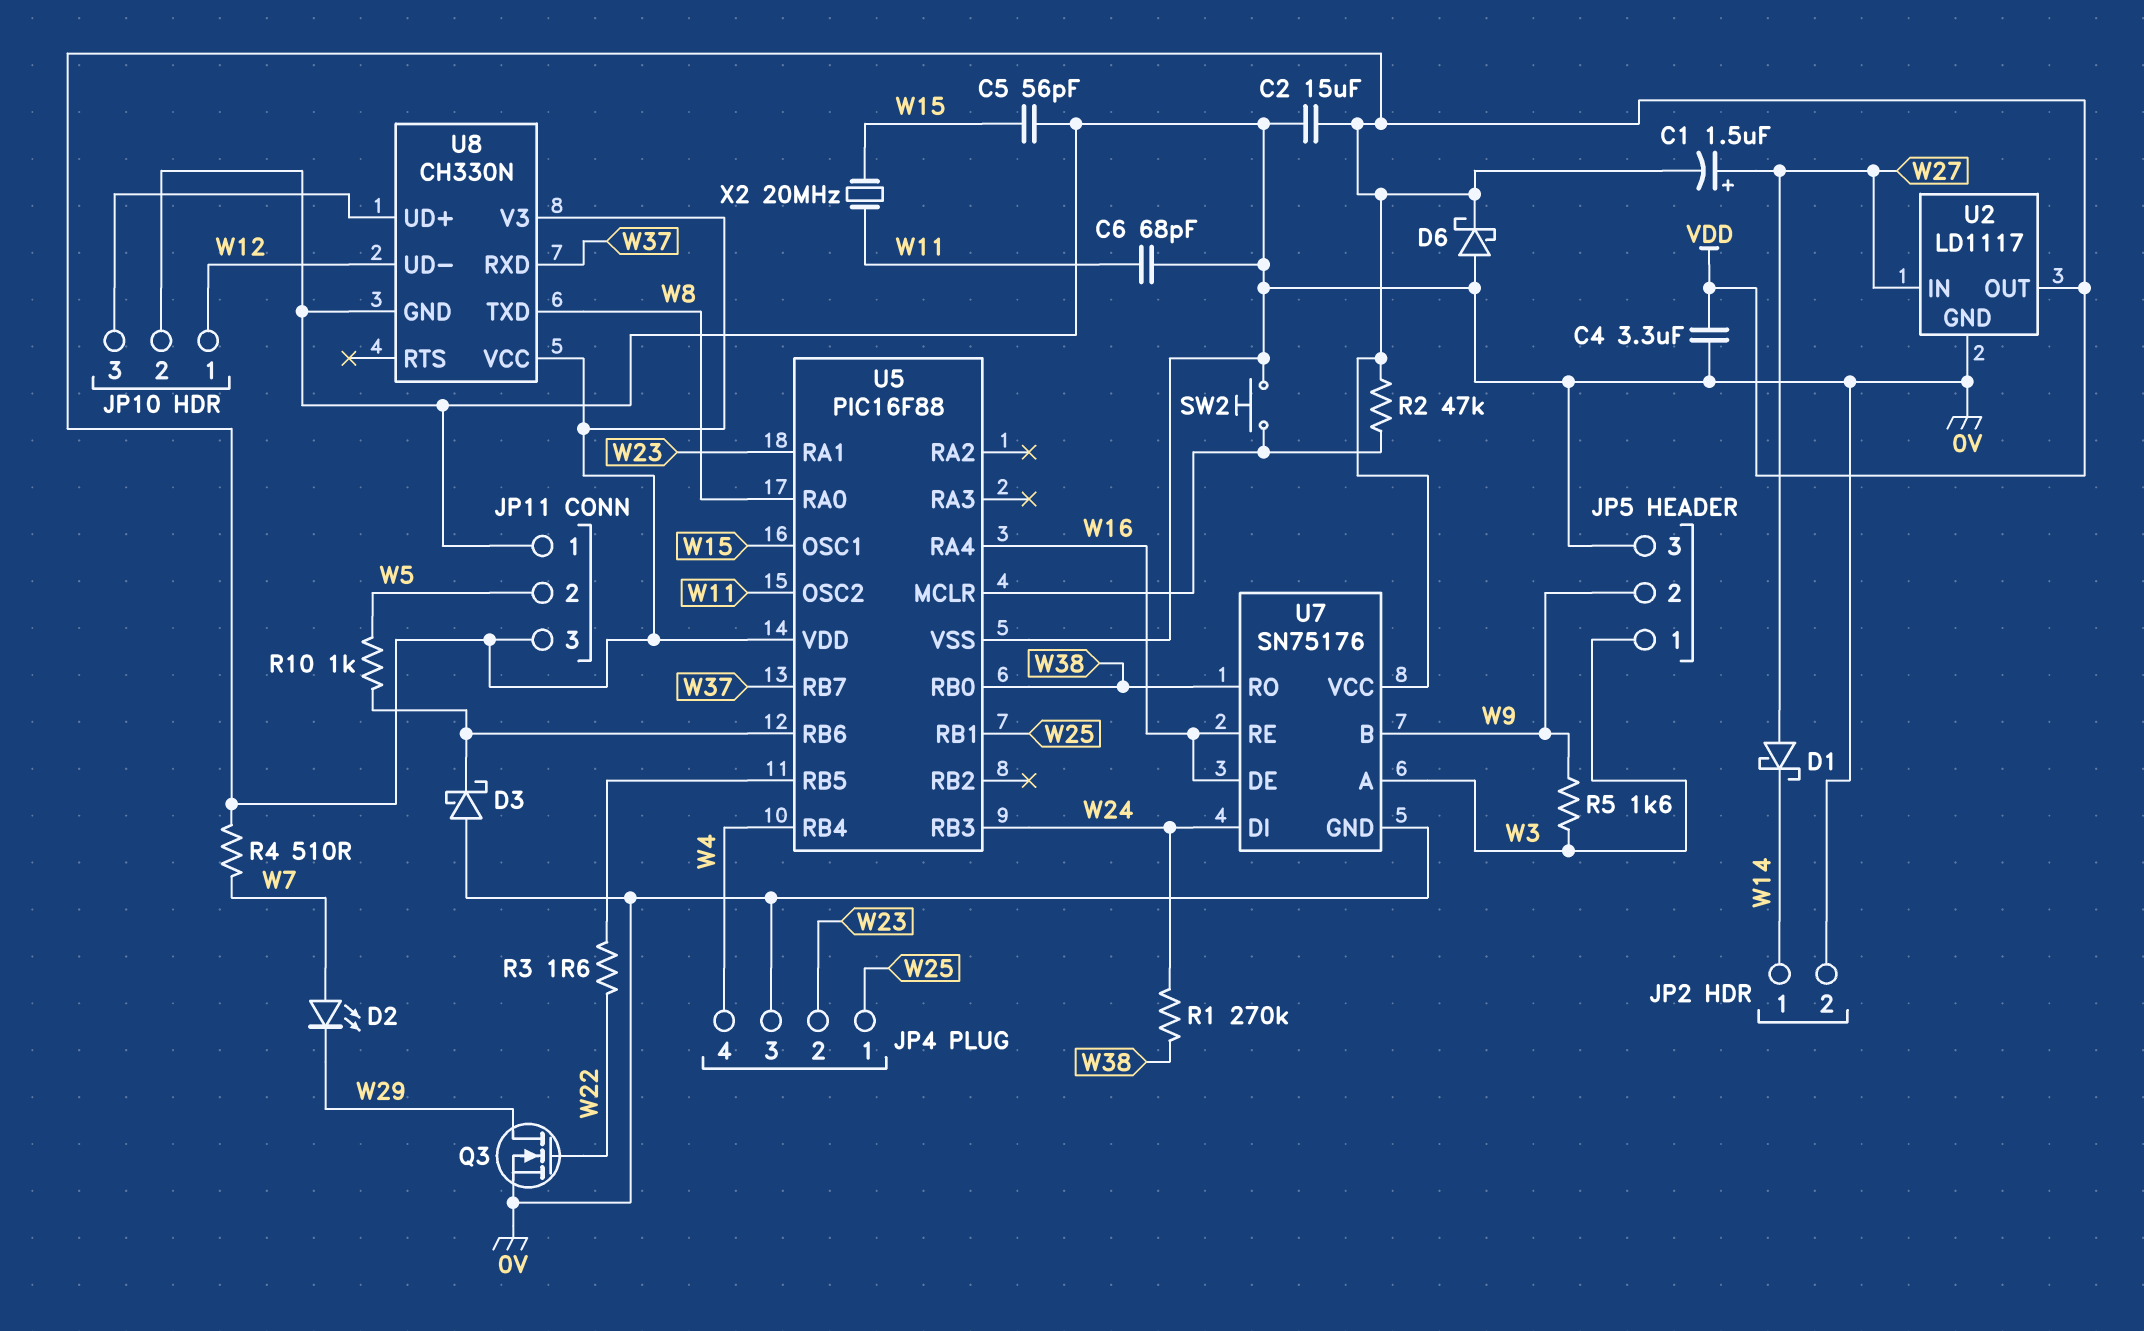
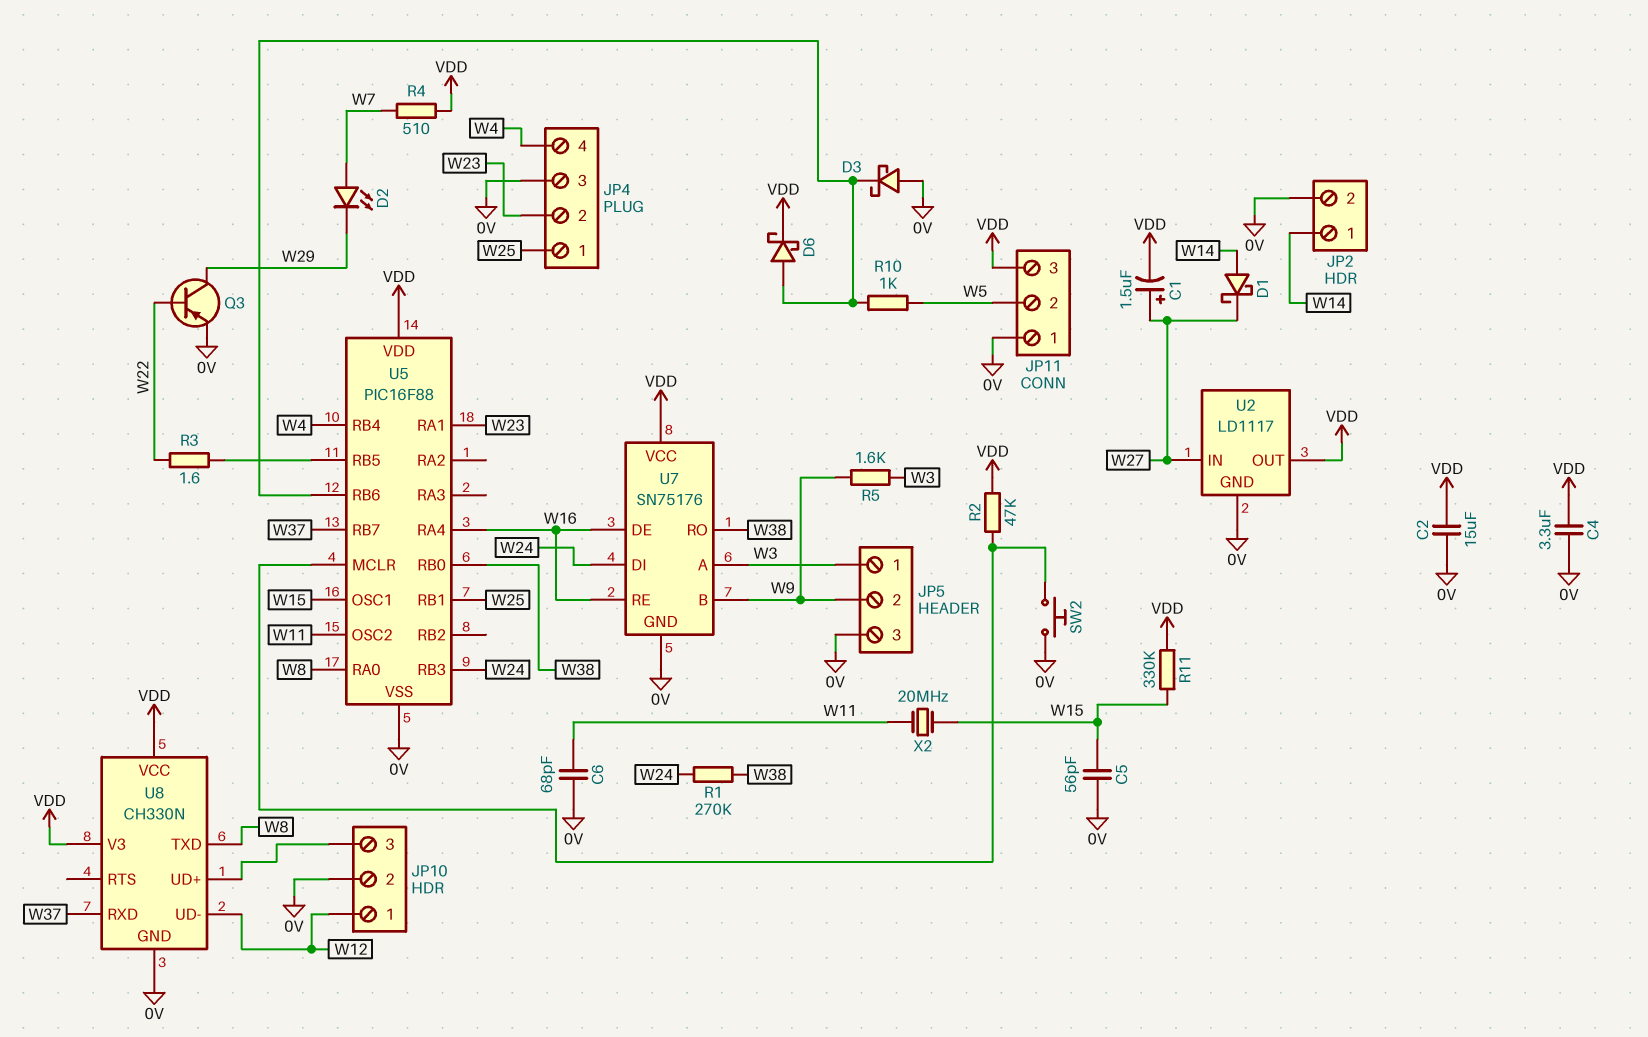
D1: schottky (A W27, K W14) -> schottky (A W14, K W27)
D6: schottky (A 0V, K VDD) -> schottky (A U5/RB6, K VDD)
Q3: NMOS (G W22, D W29, S 0V) -> PNP (B W22, C W29, E 0V)
R11: none -> 330k (VDD, W15)

